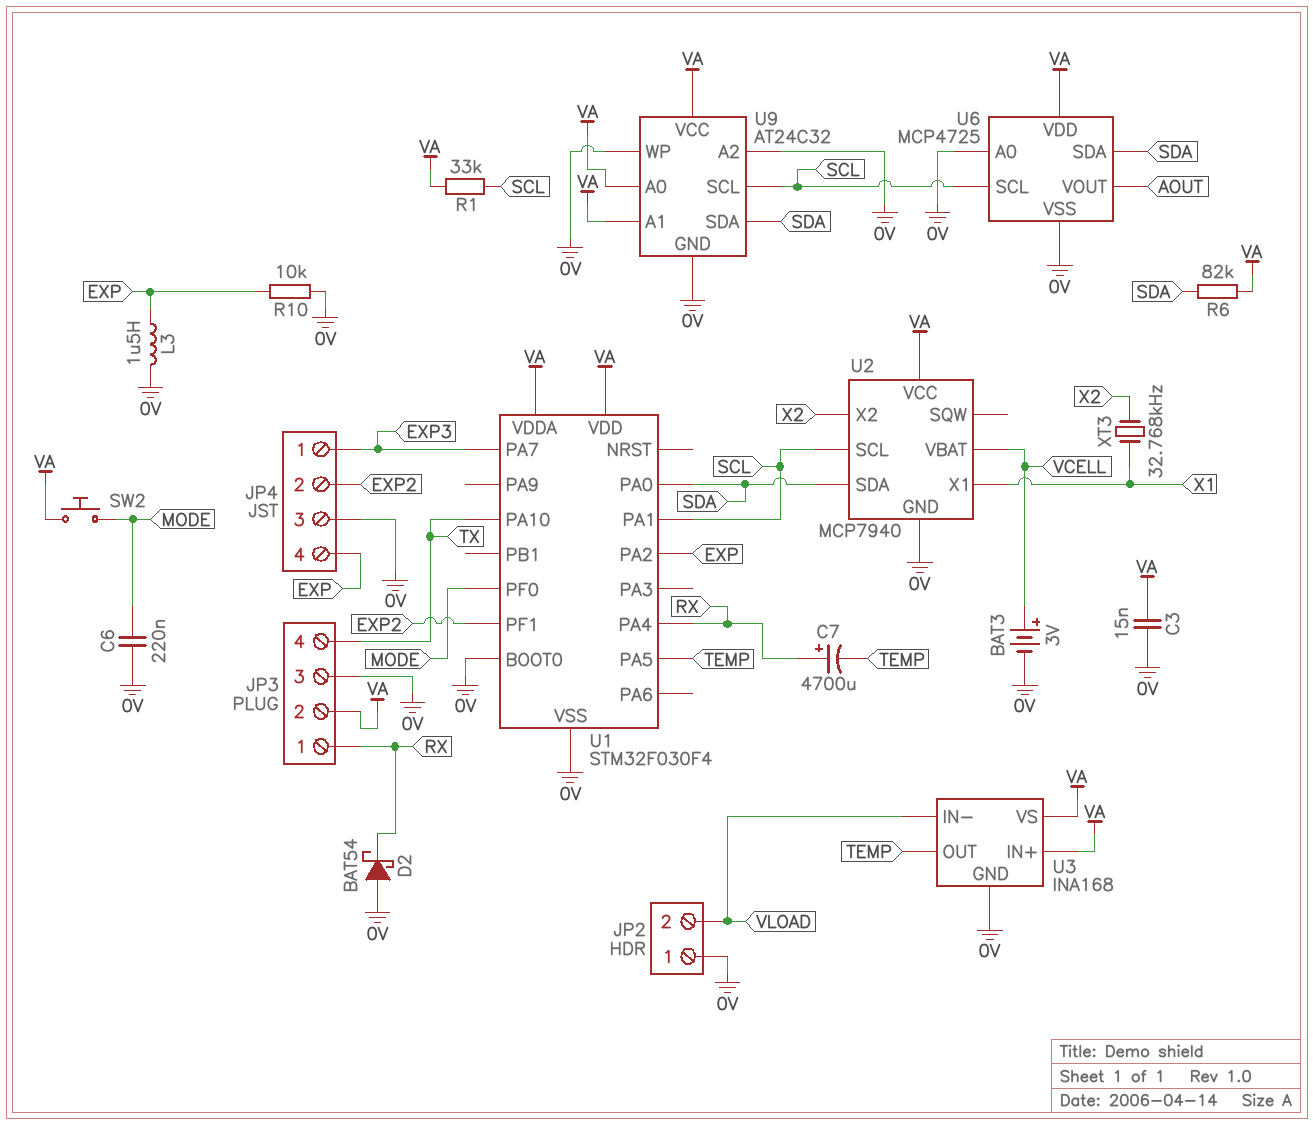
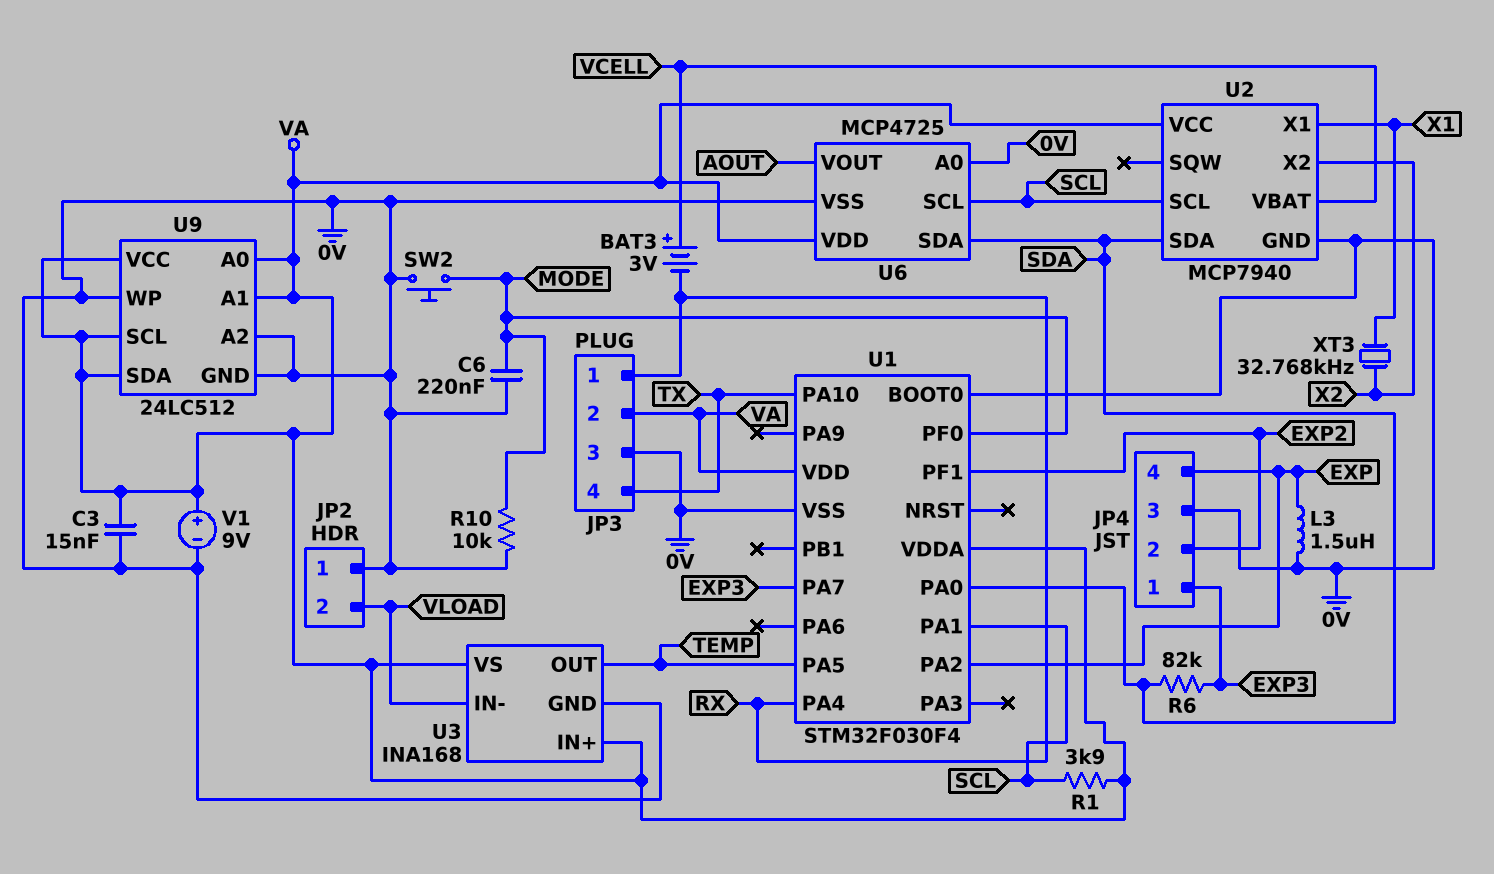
BAT3: 3V (plus VCELL, minus 0V) -> 3V (plus VCELL, minus RX)
C7: 4700uF (plus RX, minus TEMP) -> none
D2: schottky BAT54 (A 0V, K RX) -> none
R1: 33k (SCL, VA) -> 3.9k (SCL, VA)
R6: 82k (SDA, VA) -> 82k (EXP3, SDA)
R10: 10k (0V, EXP) -> 10k (0V, MODE)
SW2: button (MODE, VA) -> button (0V, MODE)
U9: AT24C32 -> 24LC512
U9 pin SCL: SCL -> VA
U9 pin SDA: SDA -> VA
V1: none -> 9V (plus VA, minus 0V)

